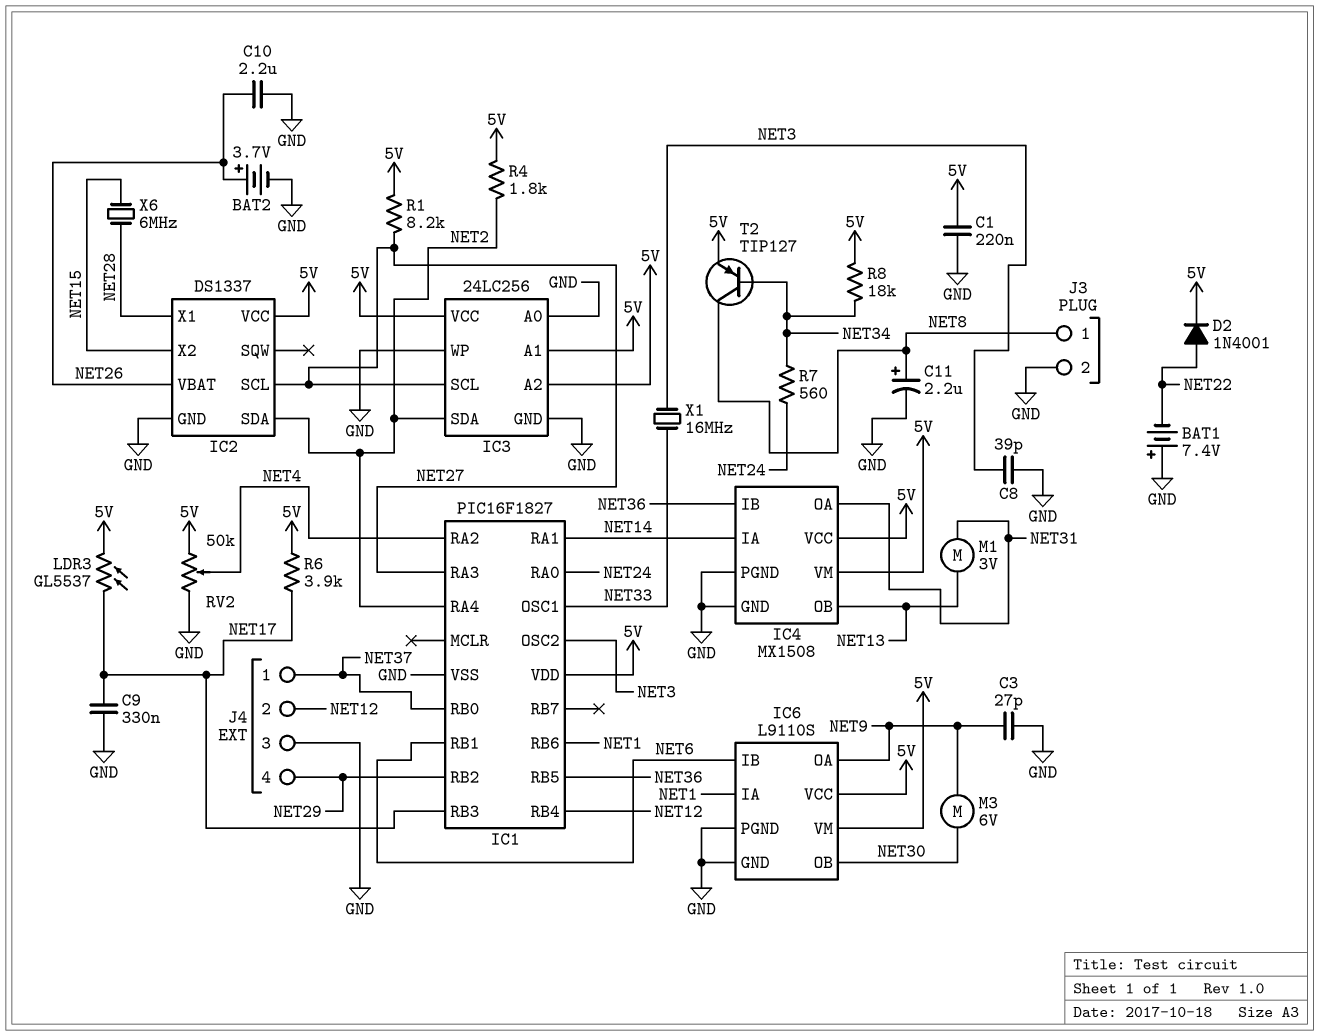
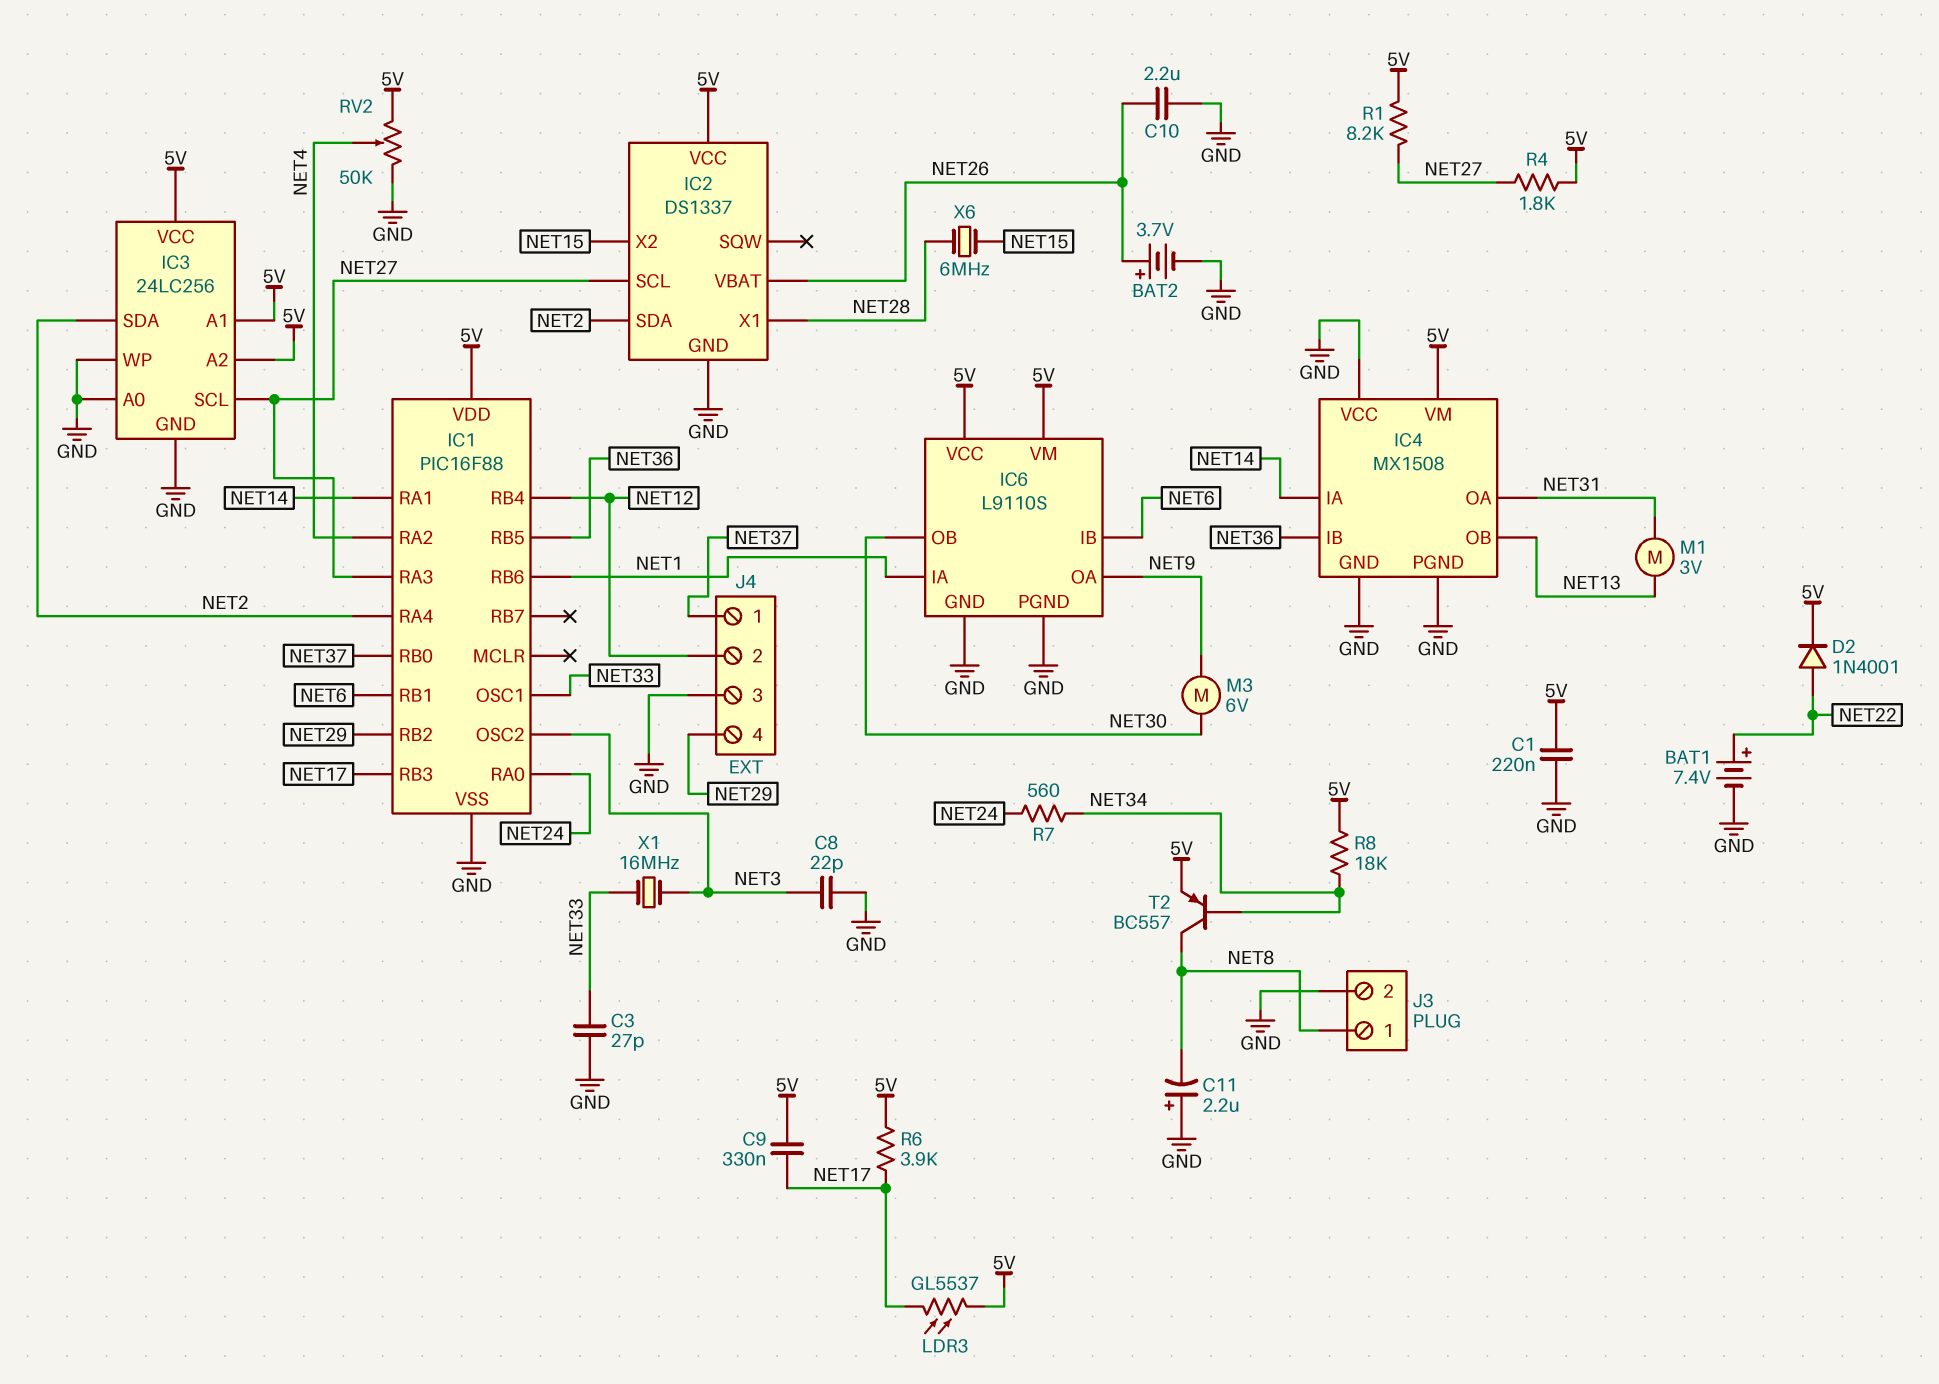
BAT1: 7.4V (plus GND, minus NET22) -> 7.4V (plus NET22, minus GND)
C3: 27pF (GND, NET9) -> 27pF (GND, NET33)
C8: 39pF (GND, NET3) -> 22pF (GND, NET3)
C9: 330nF (GND, NET17) -> 330nF (5V, NET17)
C11: 2.2uF (plus NET8, minus GND) -> 2.2uF (plus GND, minus NET8)
IC1: PIC16F1827 -> PIC16F88
IC4 pin VCC: 5V -> GND
R4: 1.8k (5V, NET2) -> 1.8k (5V, NET27)
T2: PNP TIP127 (B NET34, C NET8, E 5V) -> PNP BC557 (B NET34, C NET8, E 5V)

